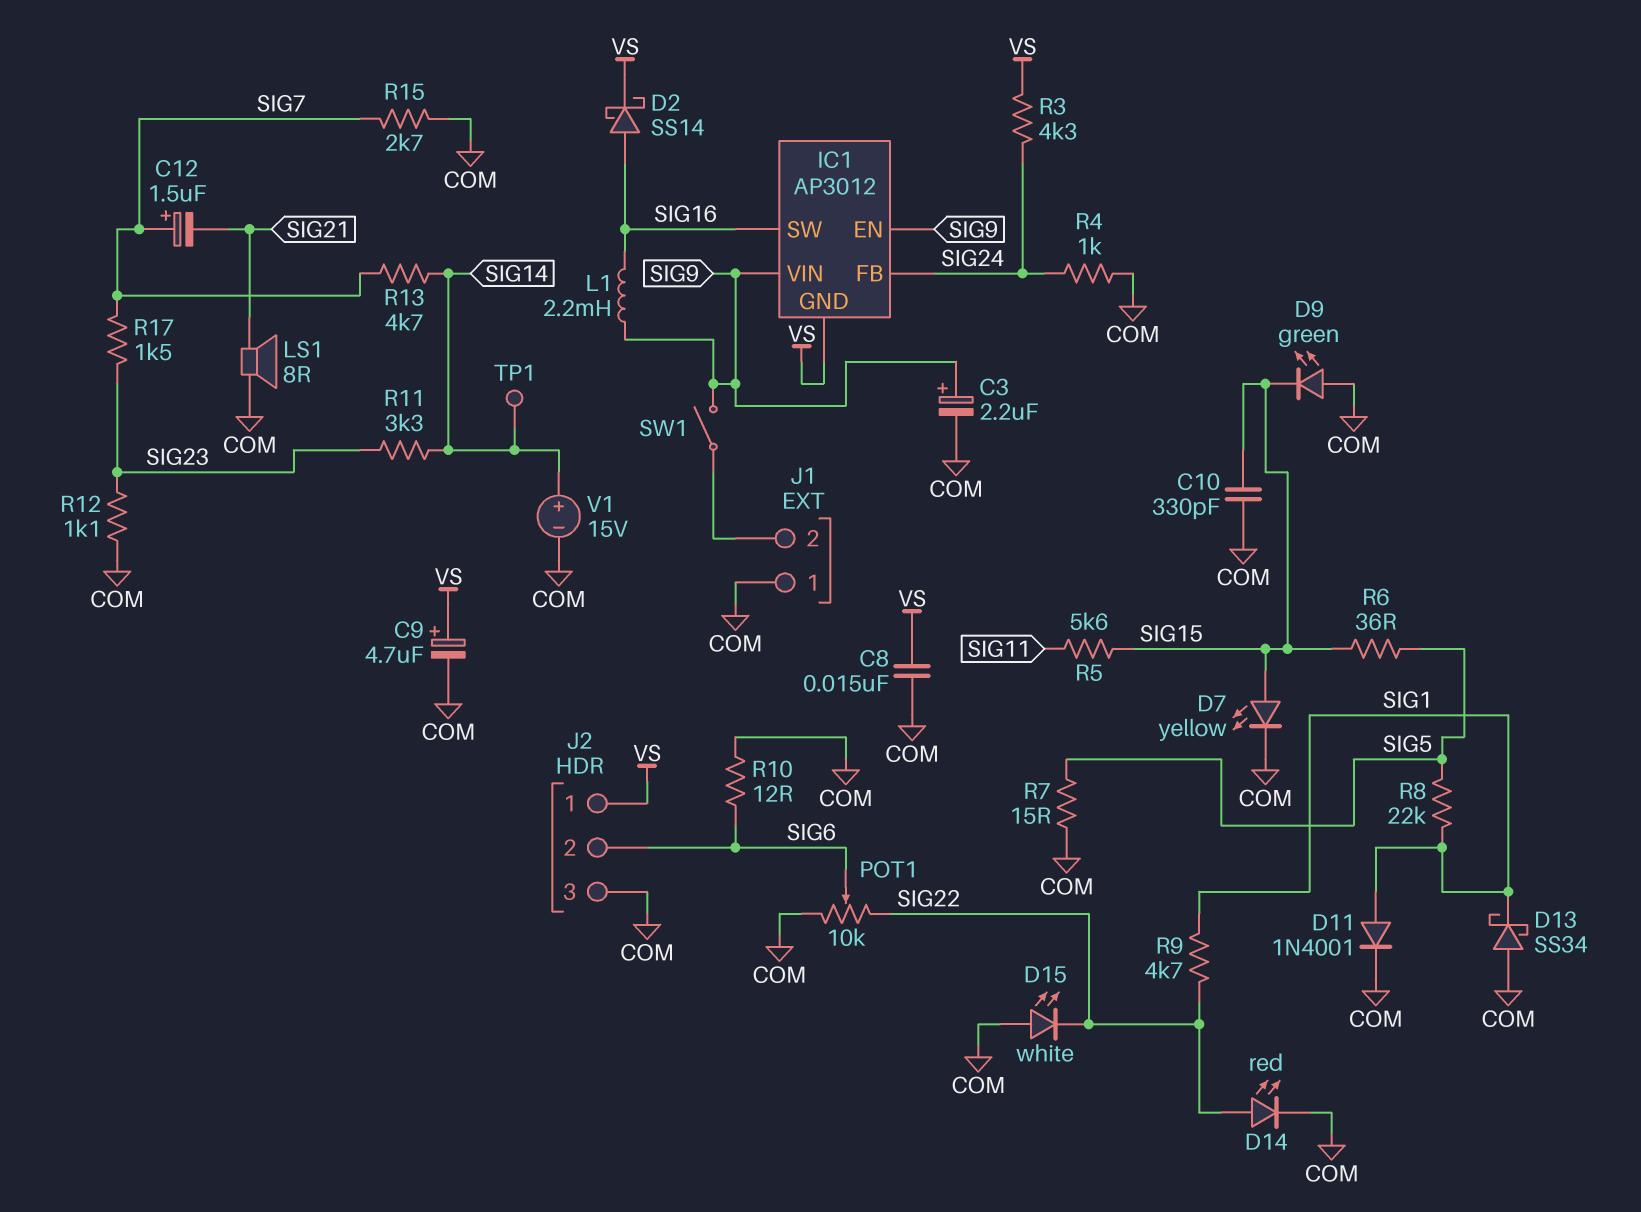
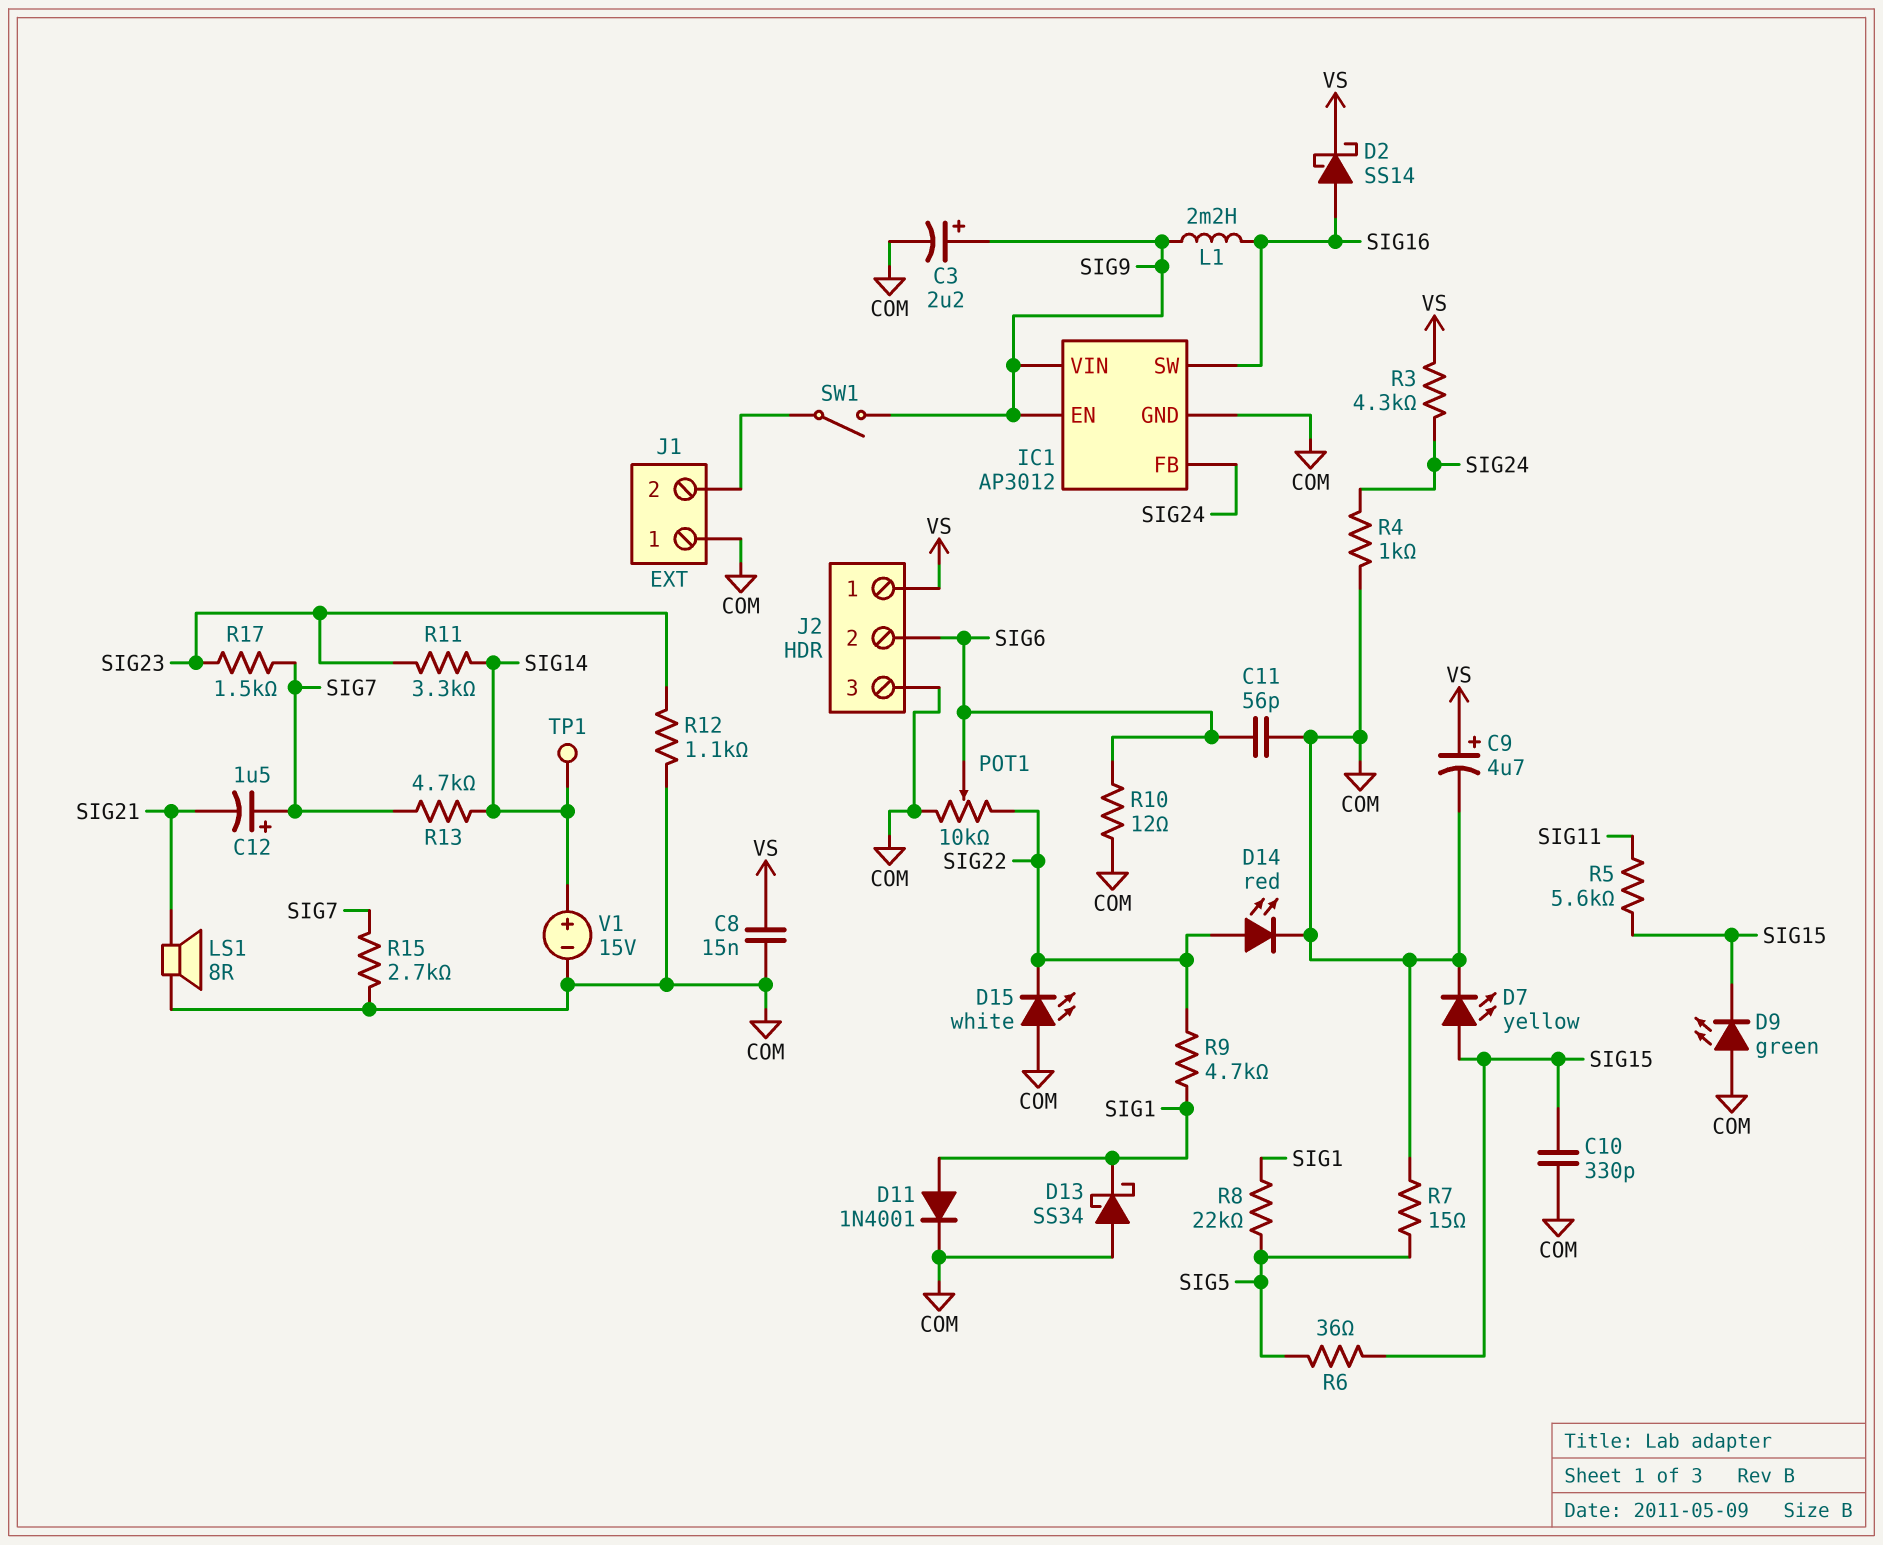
C11: none -> 56pF (COM, SIG6)
IC1 pin GND: VS -> COM

